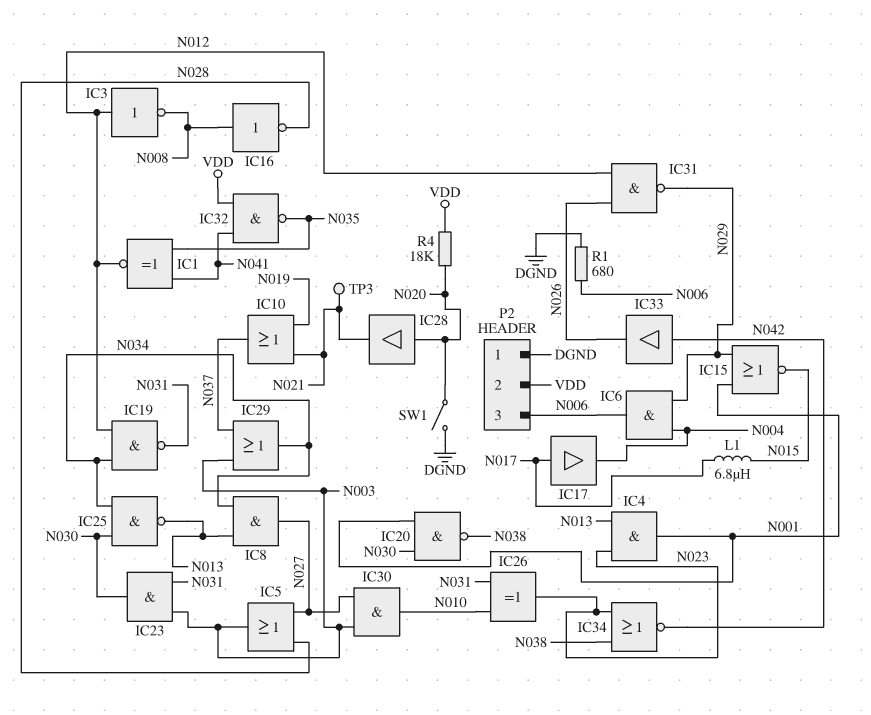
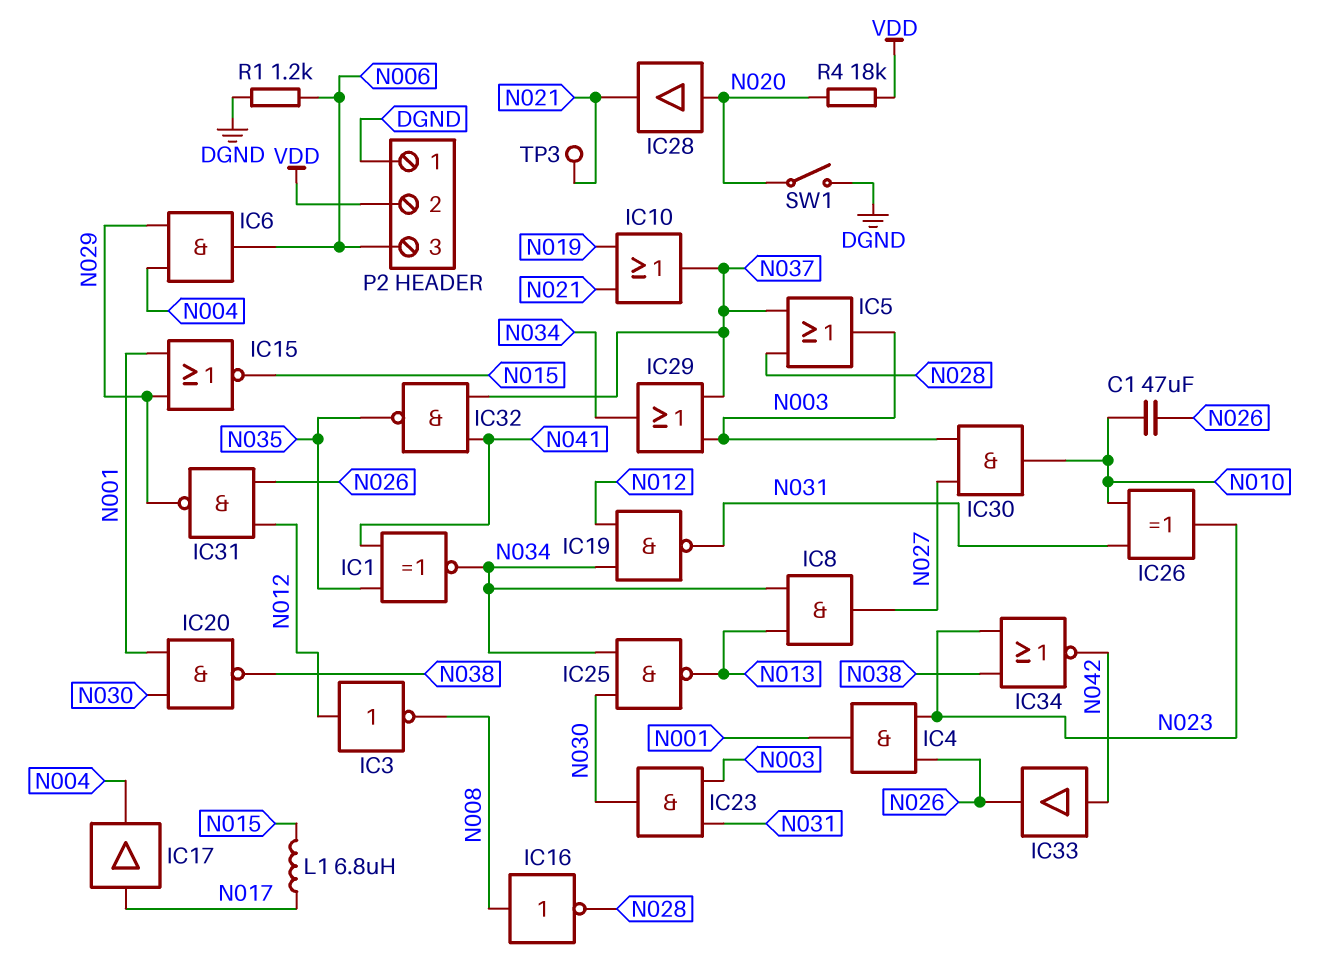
C1: none -> 47uF (N010, N026)
IC1: XNOR (in N035, in N041, out N012) -> XNOR (in N035, in N041, out N034)
IC4: AND (in N013, in N023, out N001) -> AND (in N023, in N026, out N001)
IC5: OR (in N027, in N028, out N003) -> OR (in N028, in N037, out N003)
IC32: NAND (in N041, in VDD, out N035) -> NAND (in N037, in N041, out N035)
R1: 680 (DGND, N006) -> 1.2k (DGND, N006)

